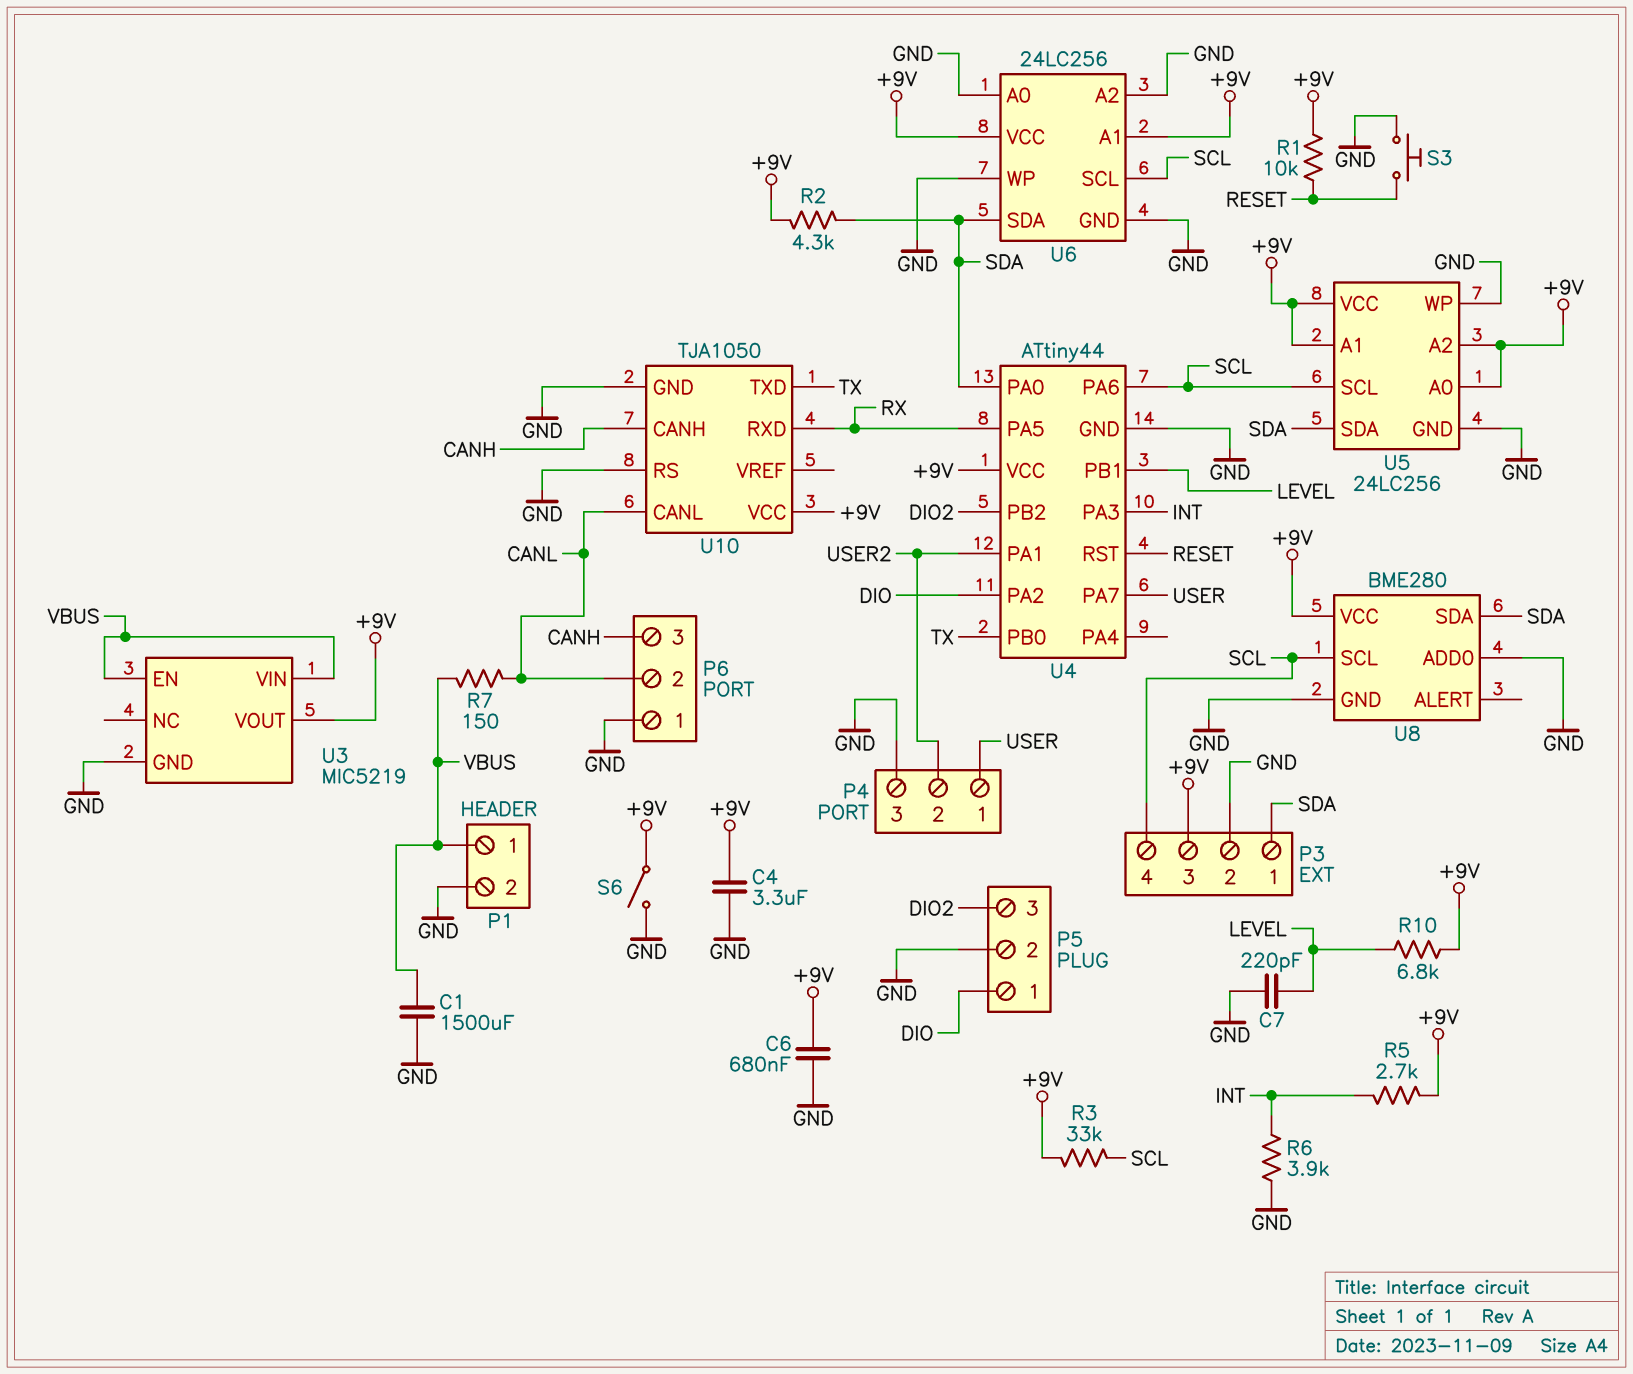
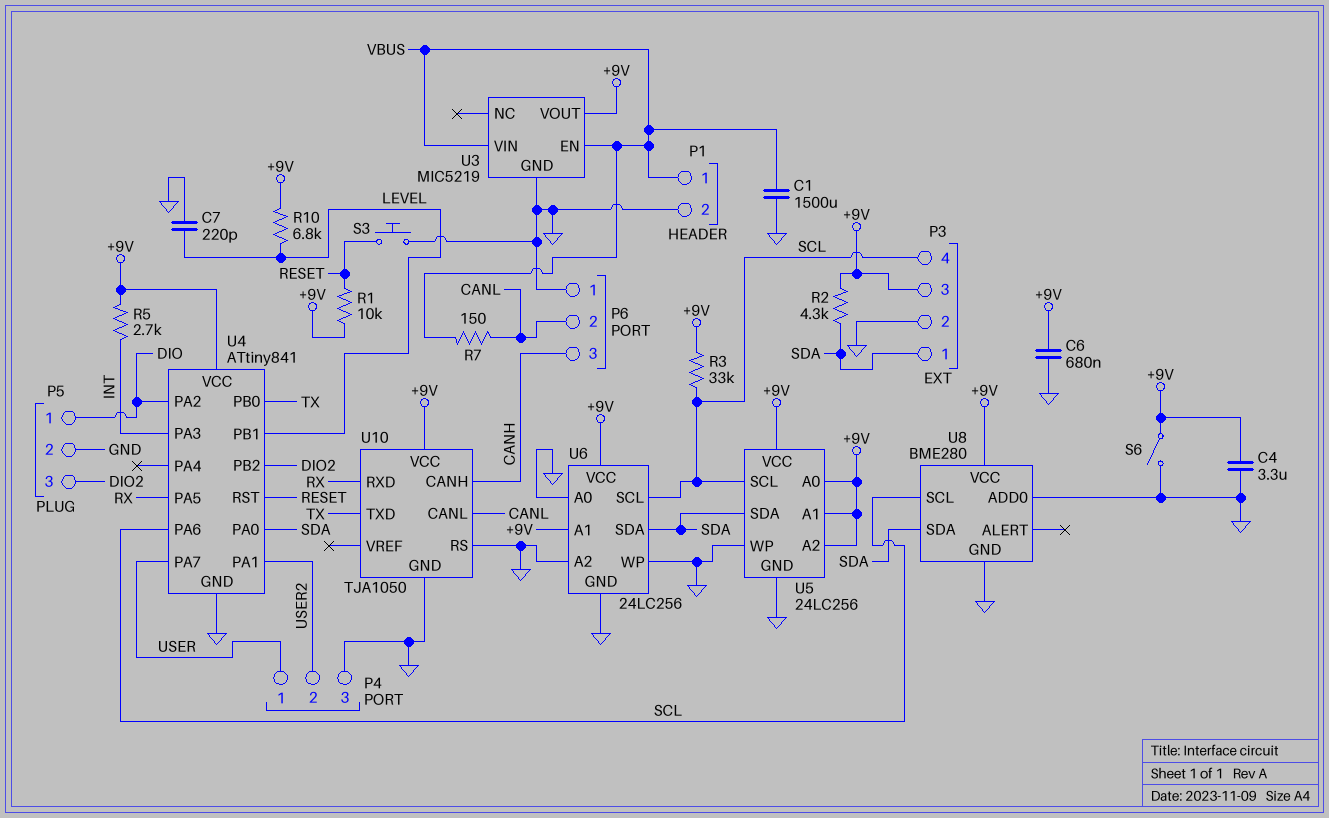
R6: 3.9k (GND, INT) -> none
U4: ATtiny44 -> ATtiny841

